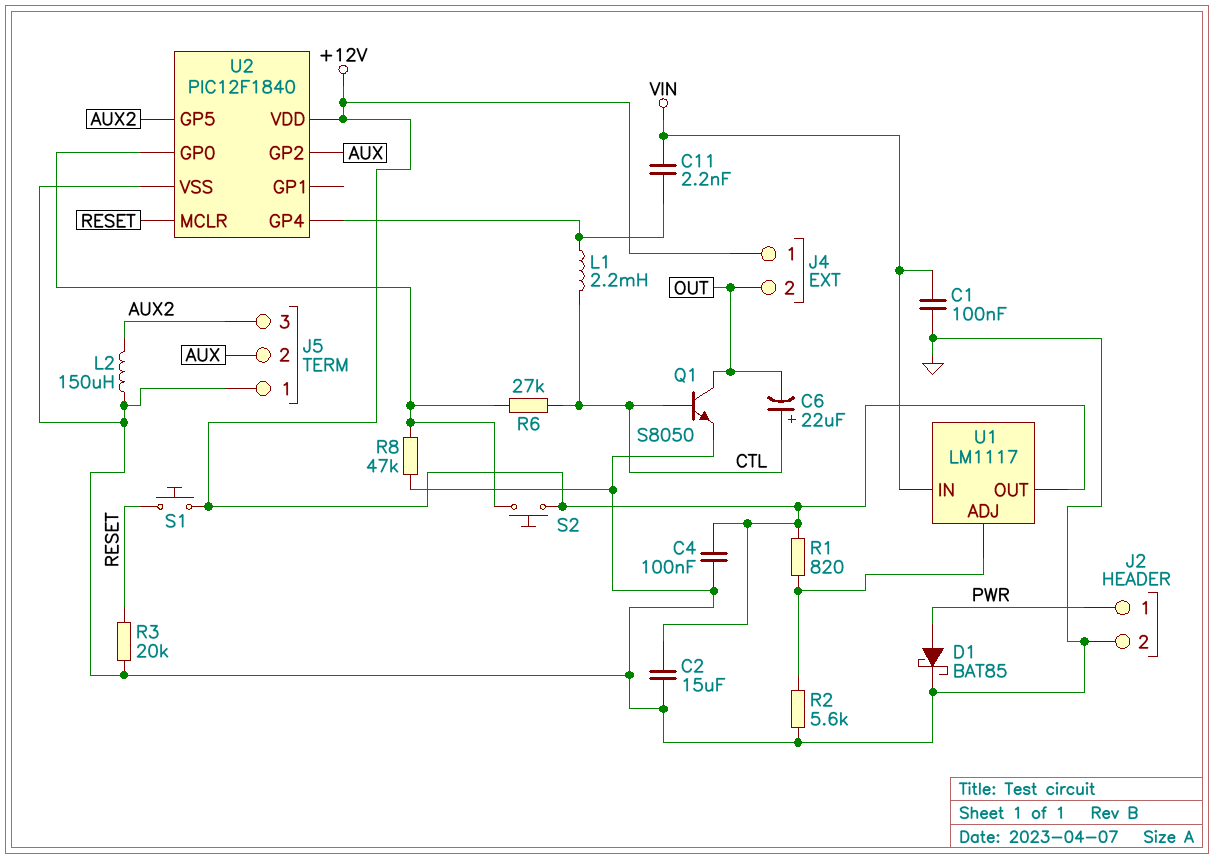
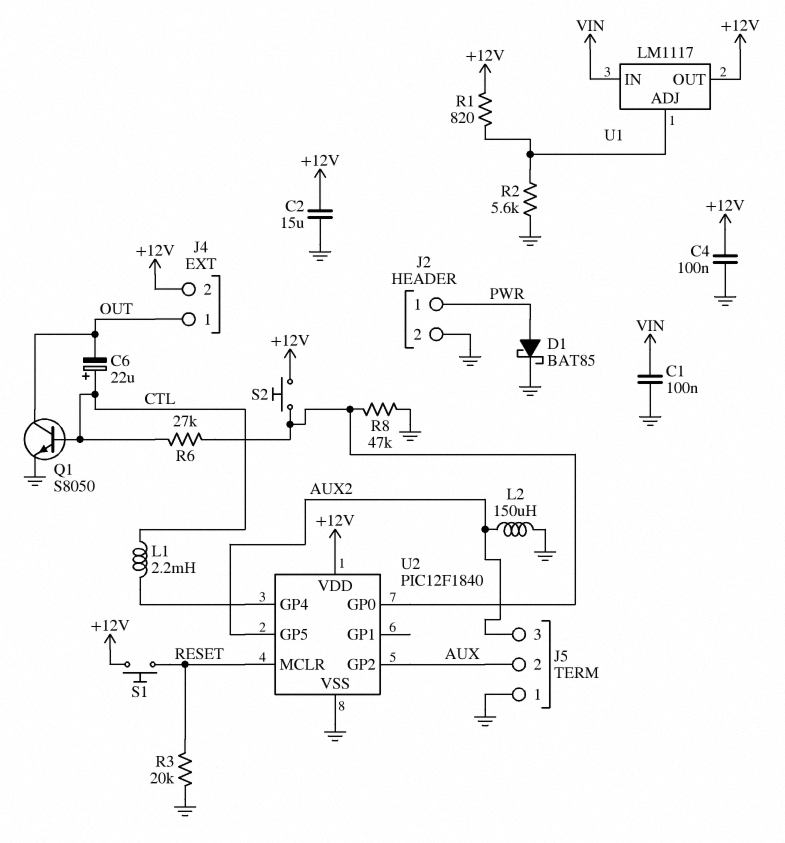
C11: 2.2nF (U2/GP4, VIN) -> none
J4 pin 1: +12V -> OUT
J4 pin 2: OUT -> +12V

